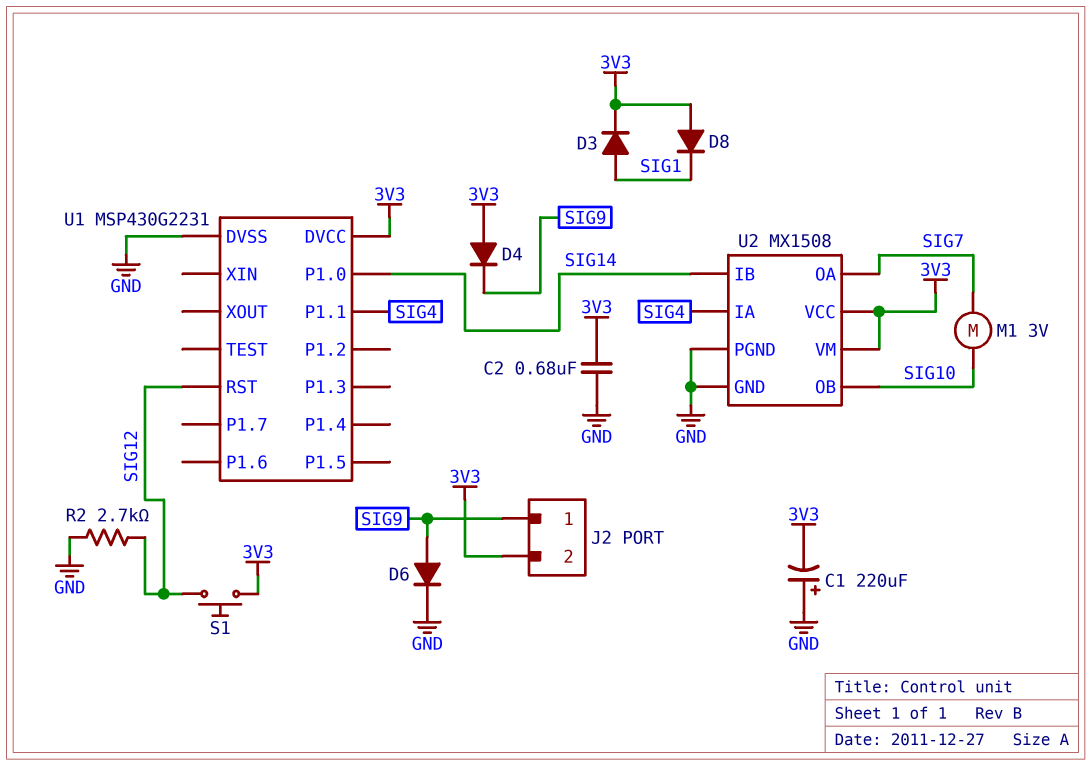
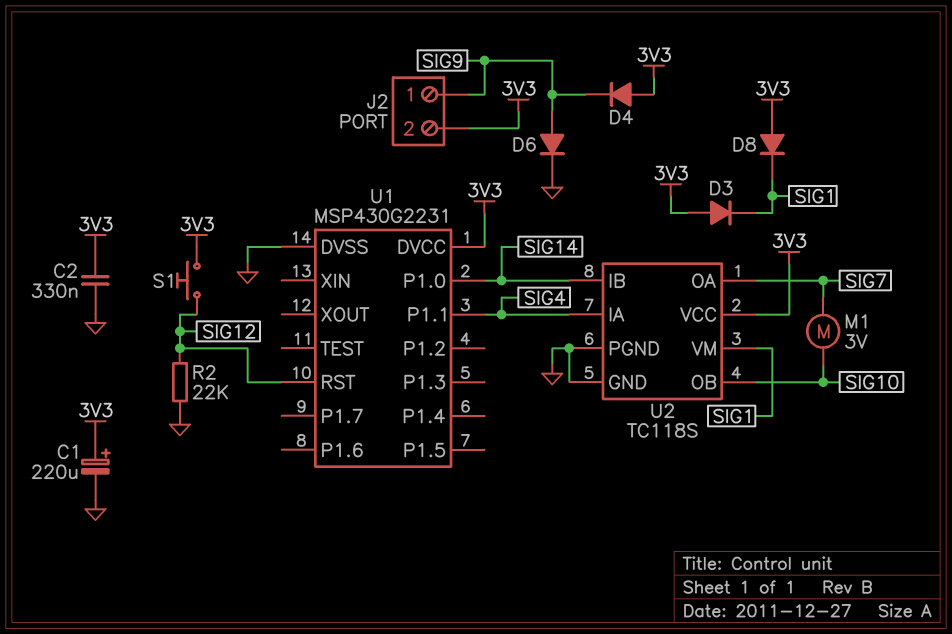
C1: 220uF (plus GND, minus 3V3) -> 220uF (plus 3V3, minus GND)
C2: 680nF (3V3, GND) -> 330nF (3V3, GND)
D3: diode (A SIG1, K 3V3) -> diode (A 3V3, K SIG1)
R2: 2.7k (GND, SIG12) -> 22k (GND, SIG12)
U2: MX1508 -> TC118S
U2 pin VM: 3V3 -> SIG1

